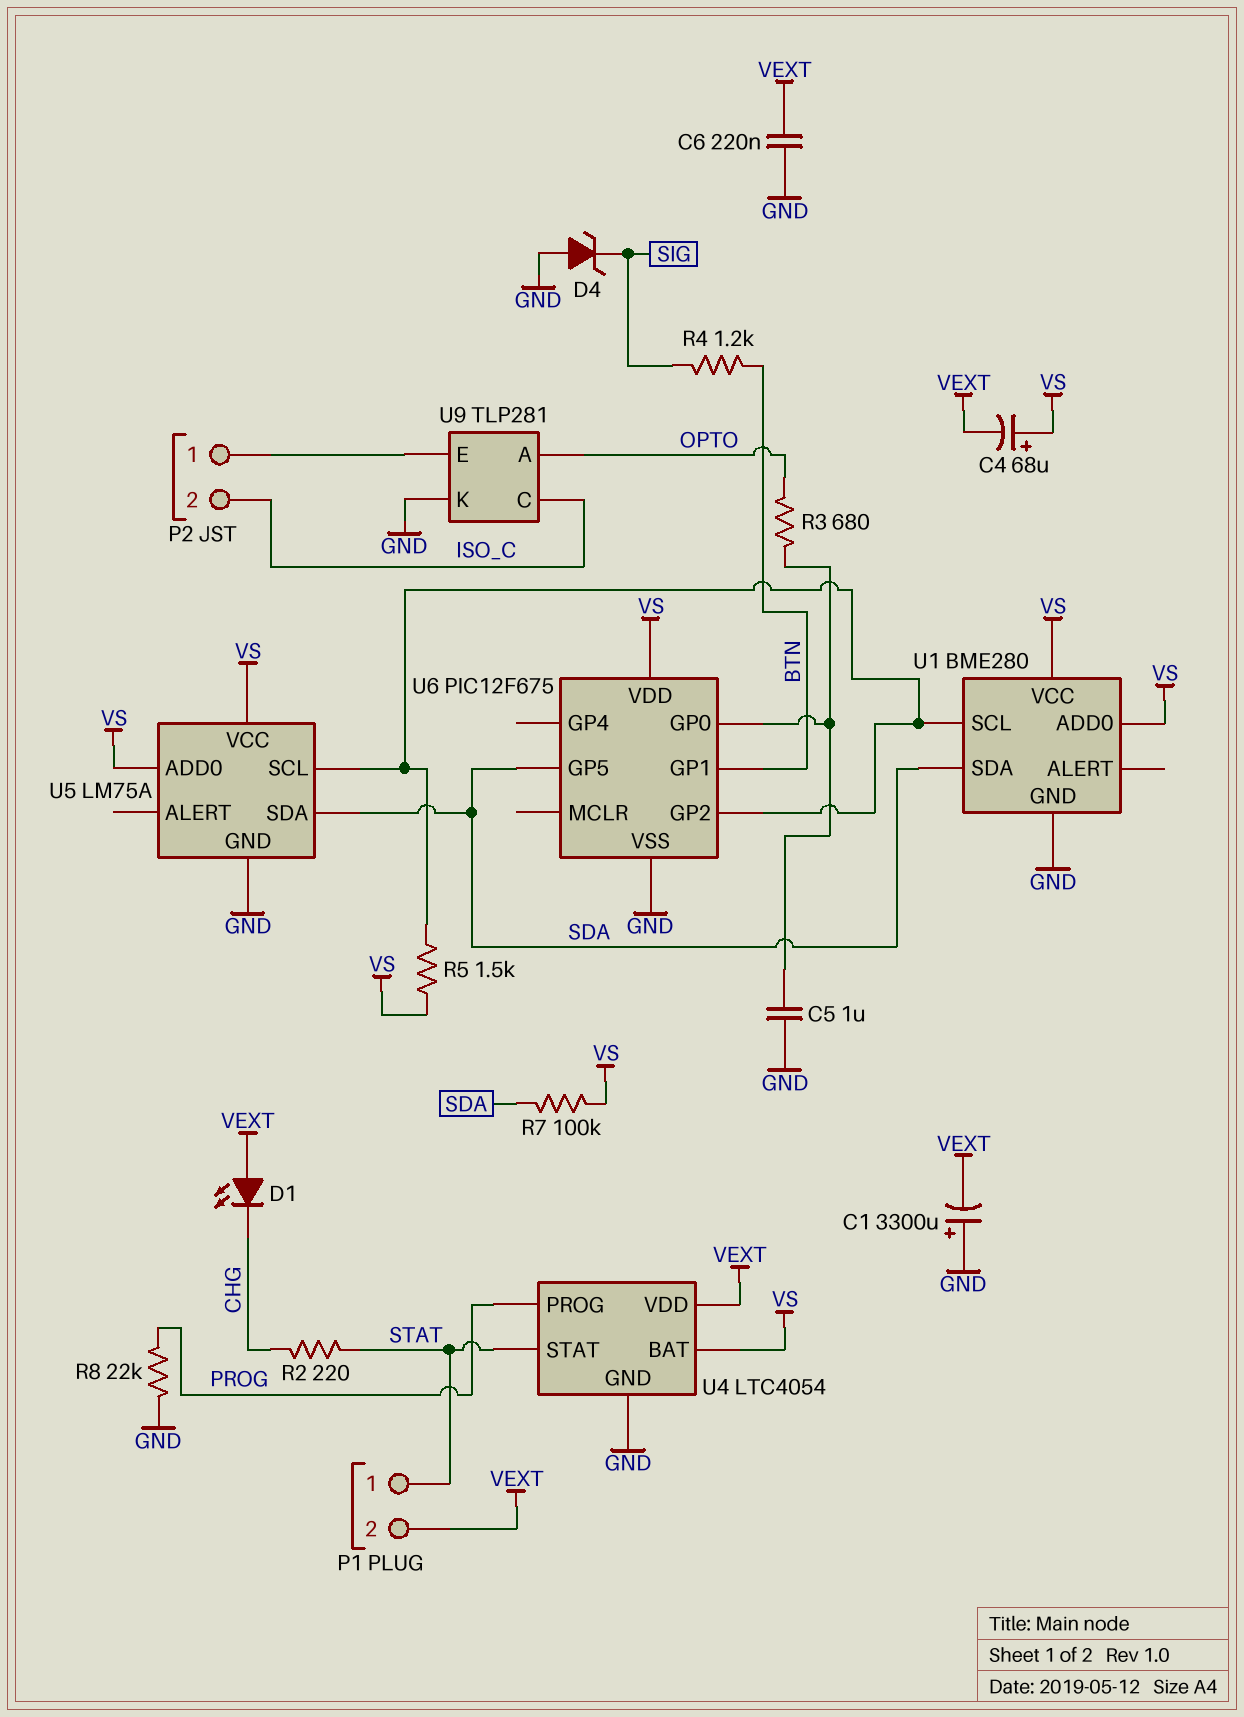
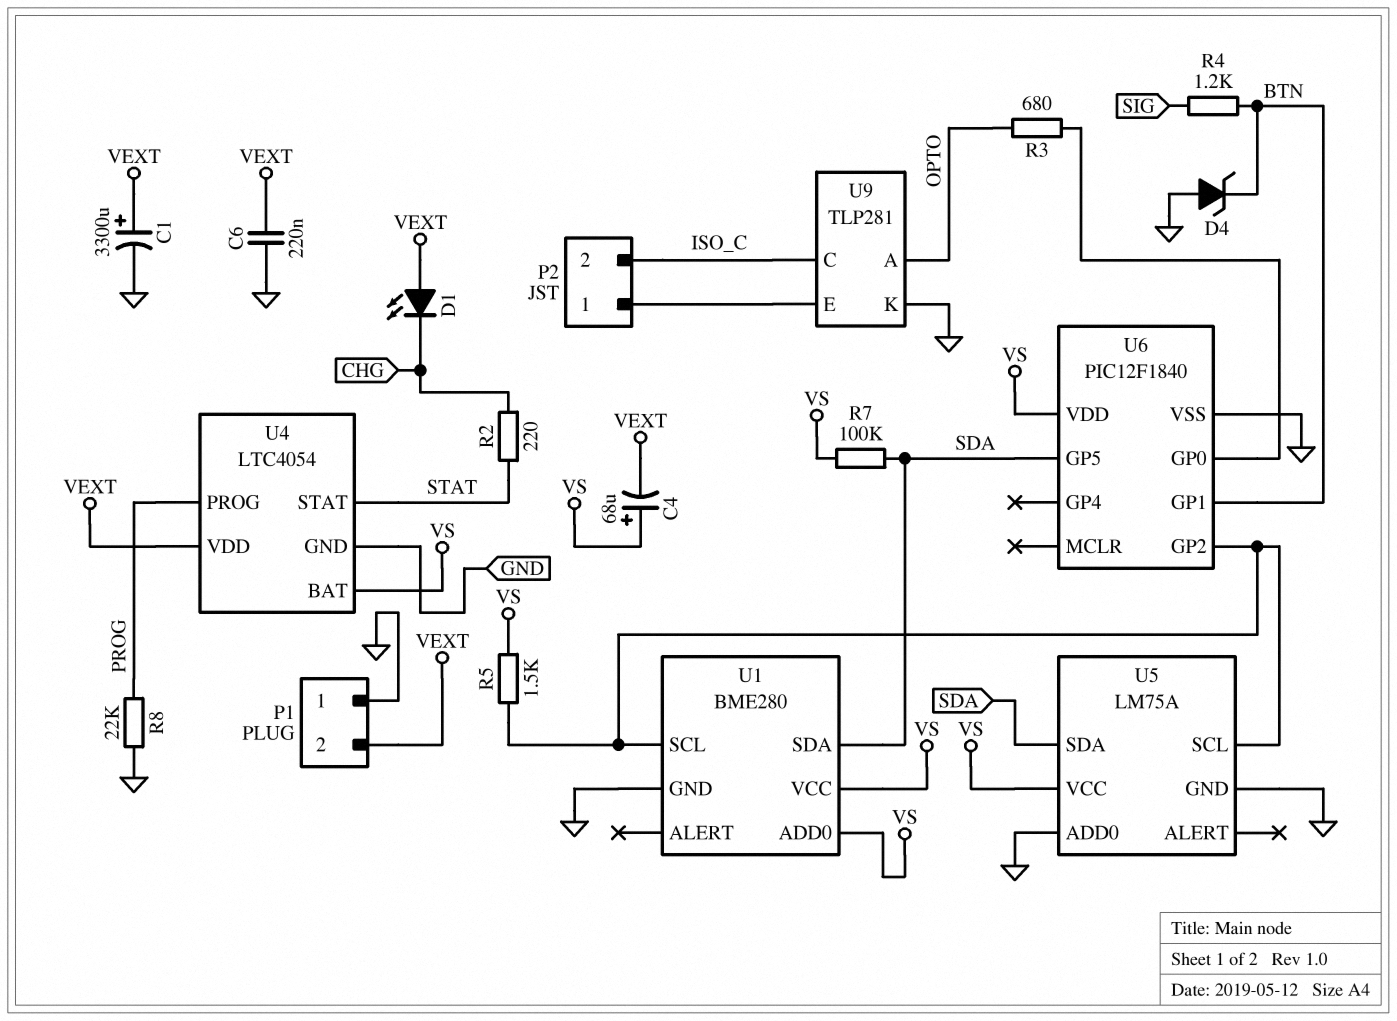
C1: 3300uF (plus GND, minus VEXT) -> 3300uF (plus VEXT, minus GND)
C5: 1uF (GND, U6/GP0) -> none
D4: zener (A GND, K SIG) -> zener (A GND, K BTN)
P1 pin 1: STAT -> GND
U5 pin ADD0: VS -> GND
U6: PIC12F675 -> PIC12F1840

